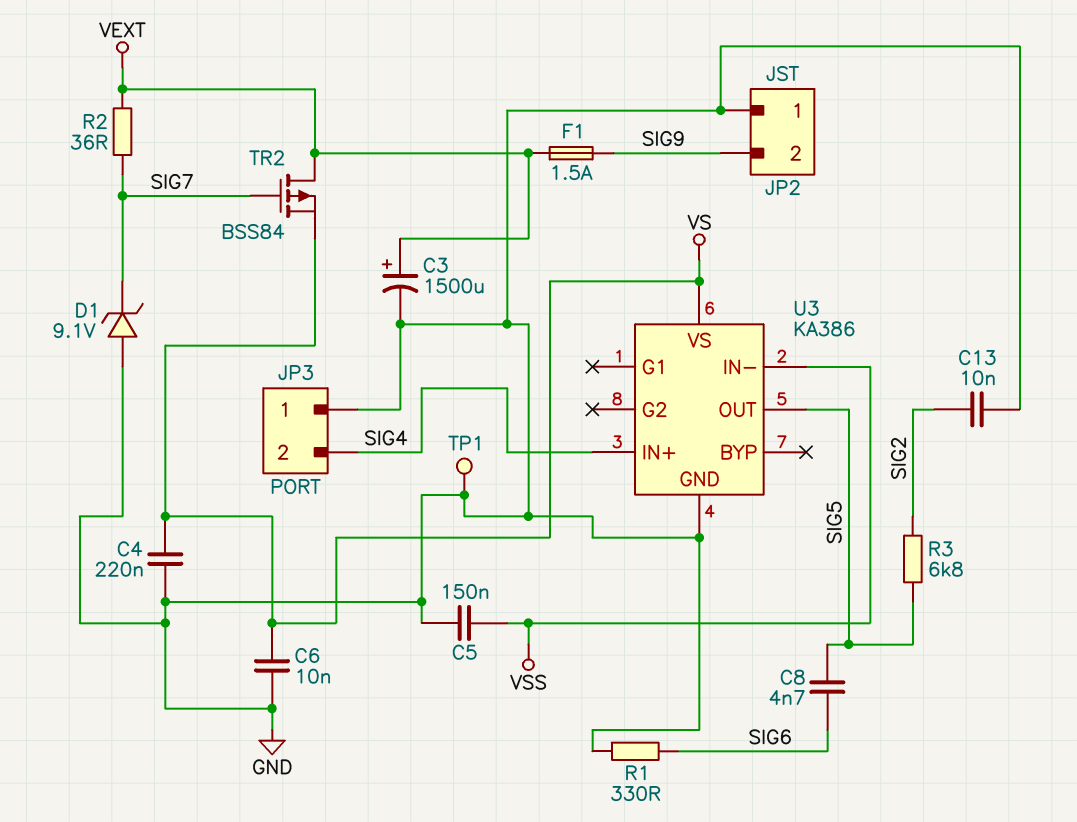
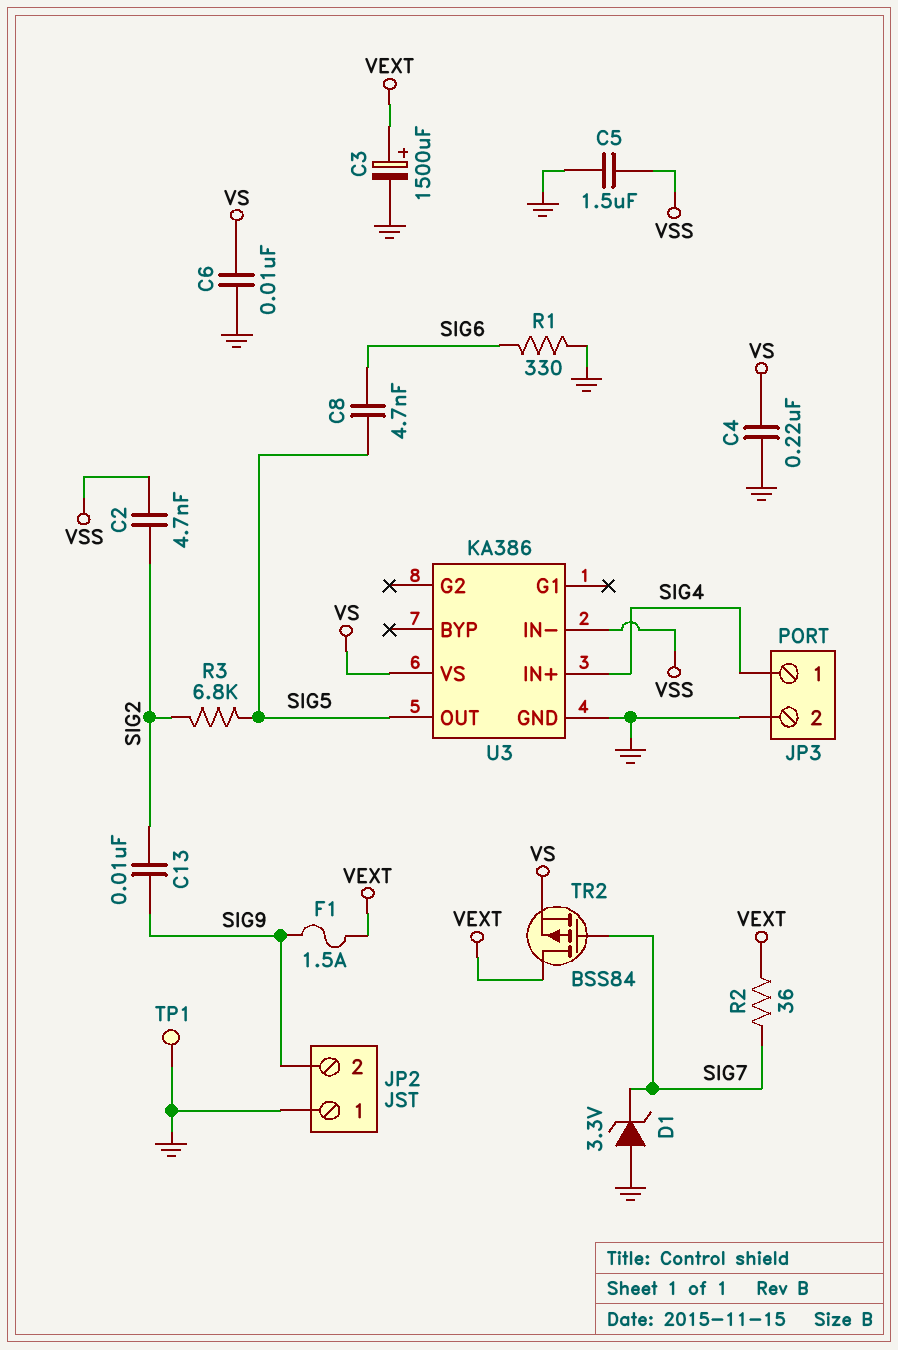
C2: none -> 4.7nF (SIG2, VSS)
C5: 150nF (GND, VSS) -> 1.5uF (GND, VSS)
C13: 10nF (GND, SIG2) -> 10nF (SIG2, SIG9)
D1: zener 9.1V (A GND, K SIG7) -> zener 3.3V (A GND, K SIG7)
JP3 pin 1: GND -> SIG4
JP3 pin 2: SIG4 -> GND

